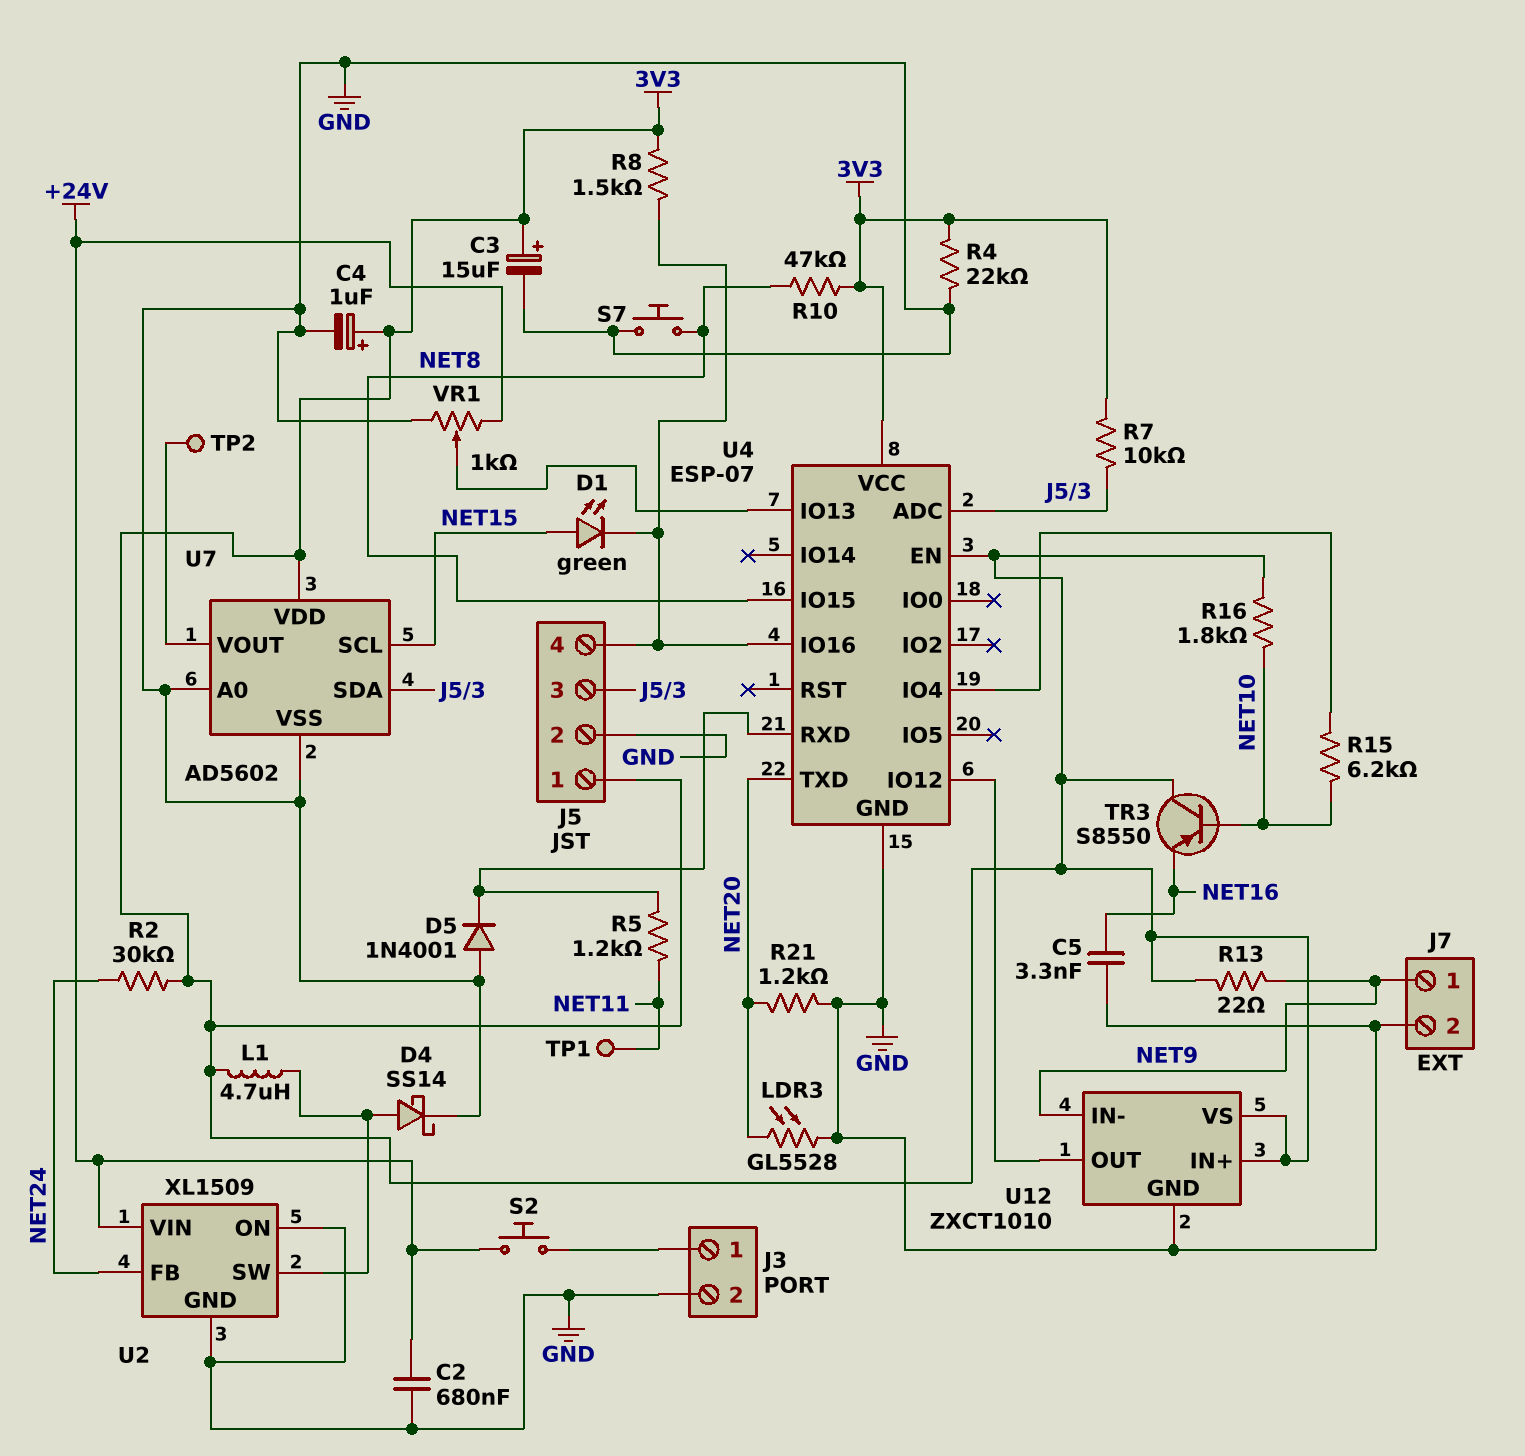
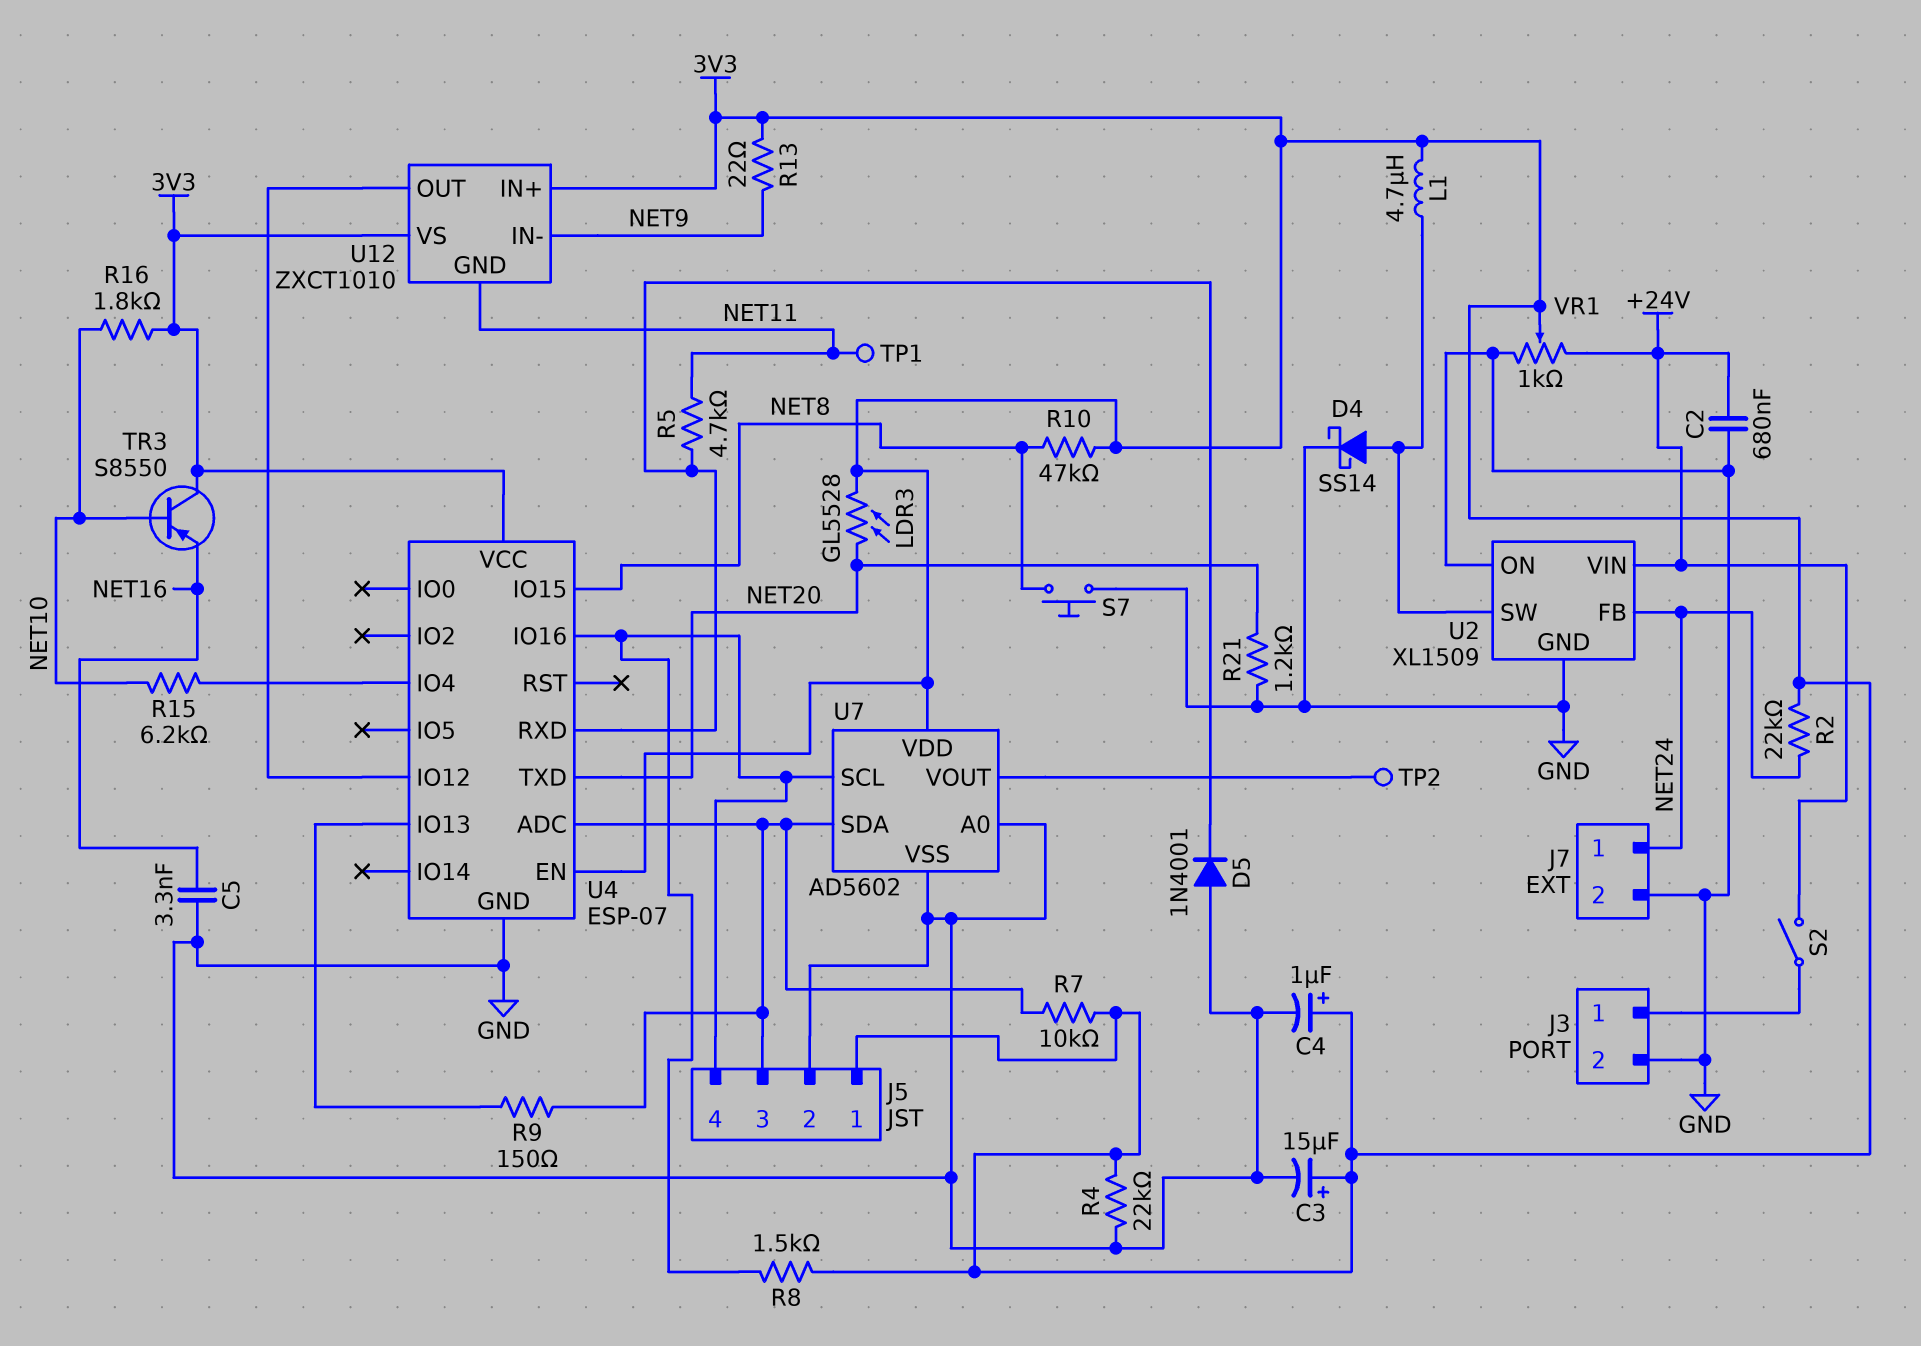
D1: LED green (A NET15, K J5/4) -> none
J7 pin 1: NET9 -> NET24
LDR3: GL5528 (GND, NET20) -> GL5528 (3V3, NET20)
R2: 30k (3V3, NET24) -> 22k (3V3, NET24)
R5: 1.2k (NET11, U4/RXD) -> 4.7k (NET11, U4/RXD)
R9: none -> 150 (J5/3, U4/IO13)
S2: button (+24V, J3/1) -> switch (+24V, J3/1)
U7 pin SCL: NET15 -> J5/4
U12 pin GND: GND -> NET11
VR1: 1k (+24V, GND, wiper U4/IO13) -> 1k (+24V, GND, wiper 3V3)

